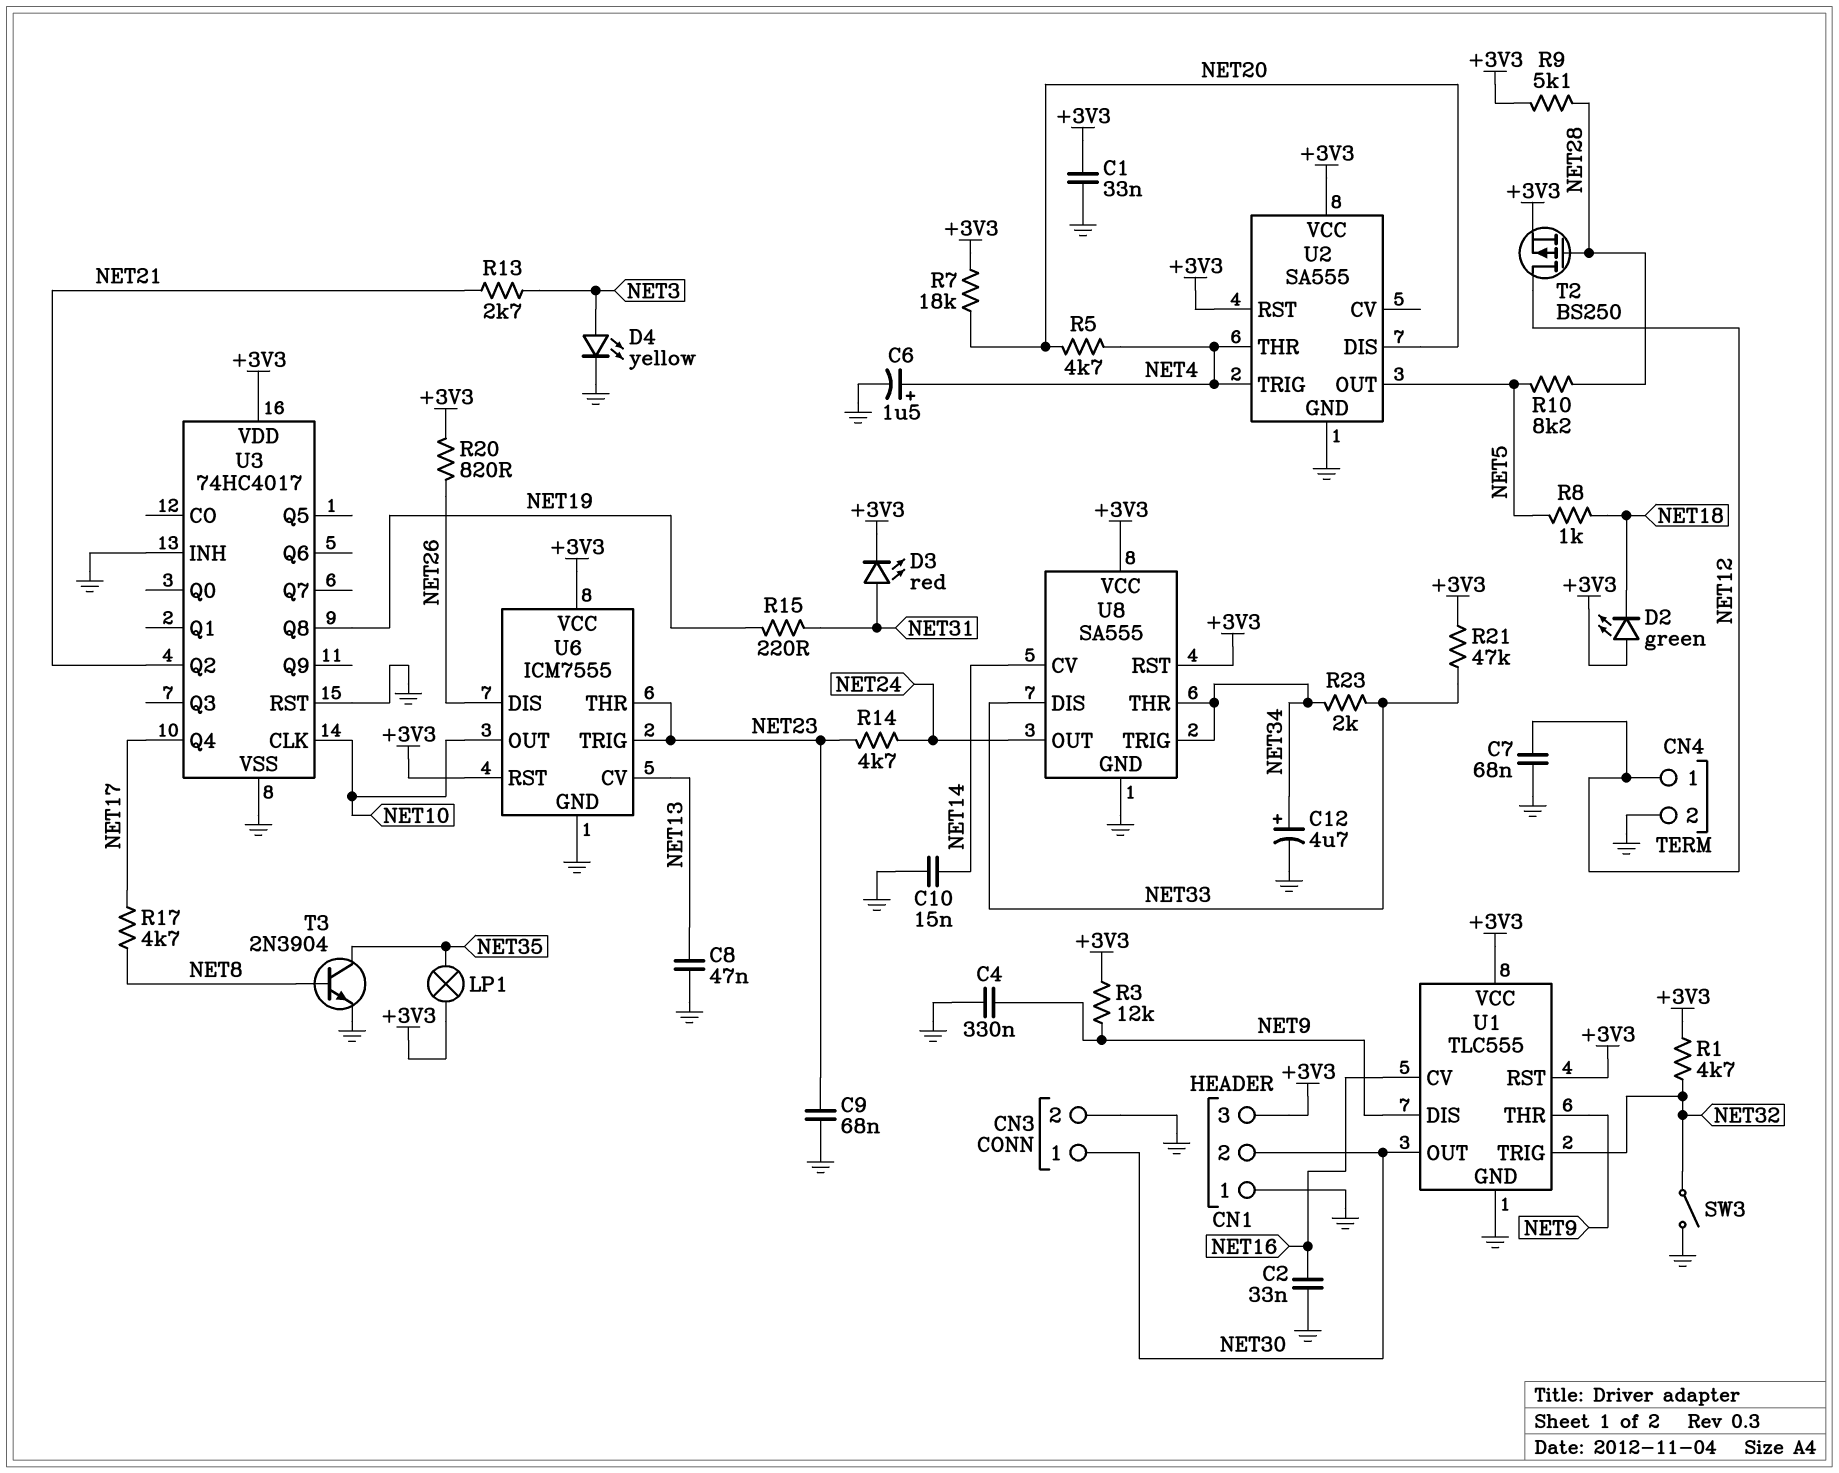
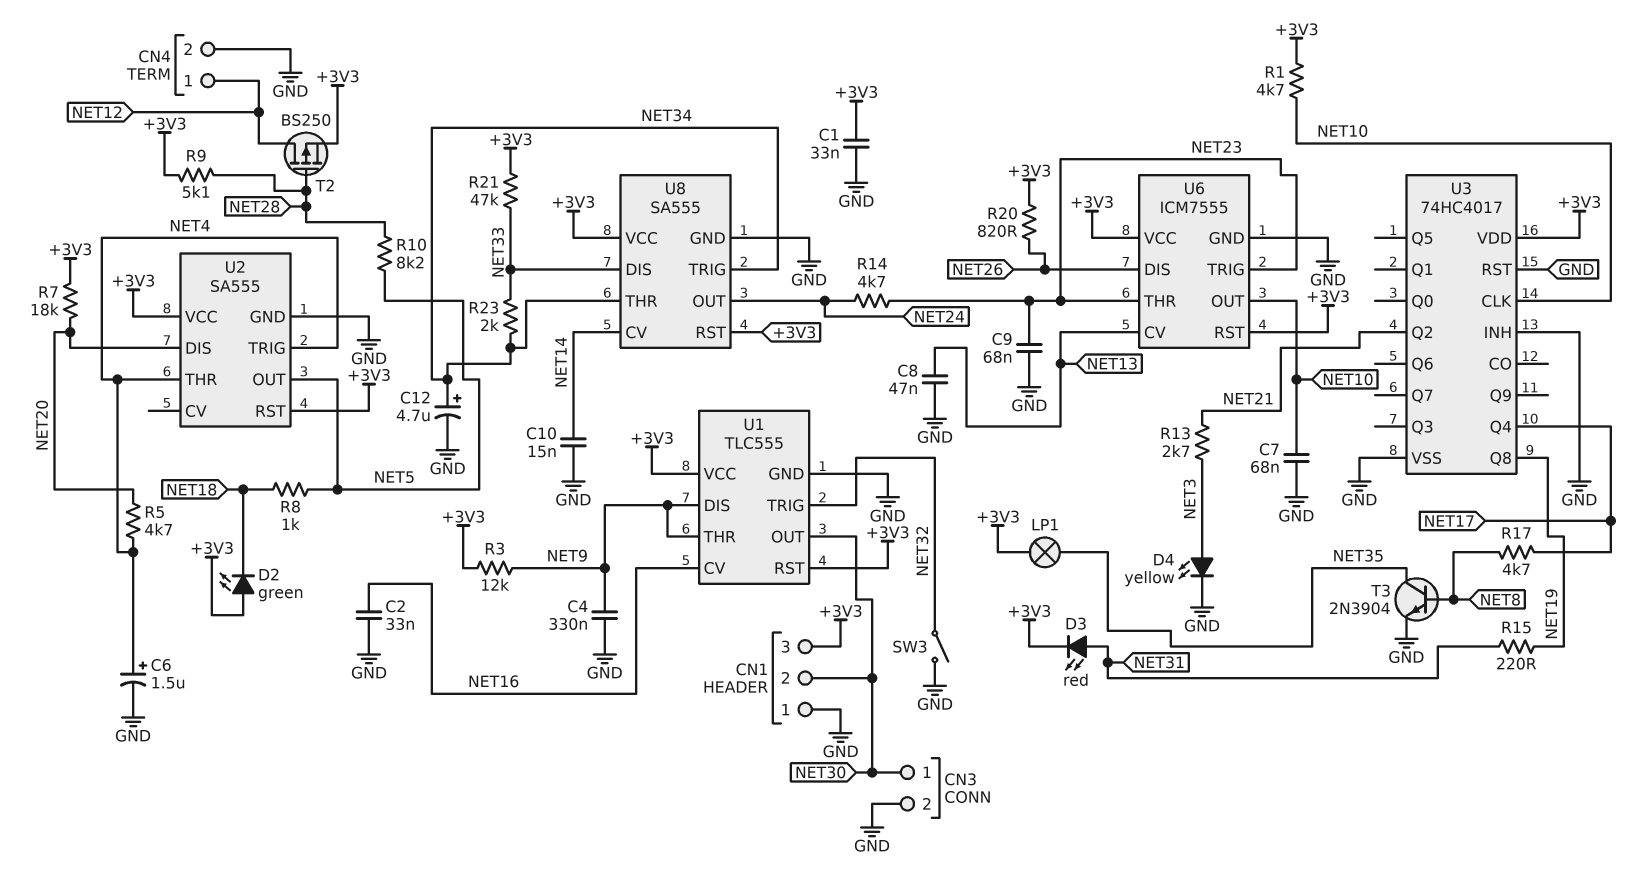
C7: 68nF (GND, NET12) -> 68nF (GND, NET10)
R1: 4.7k (+3V3, NET32) -> 4.7k (+3V3, NET10)

